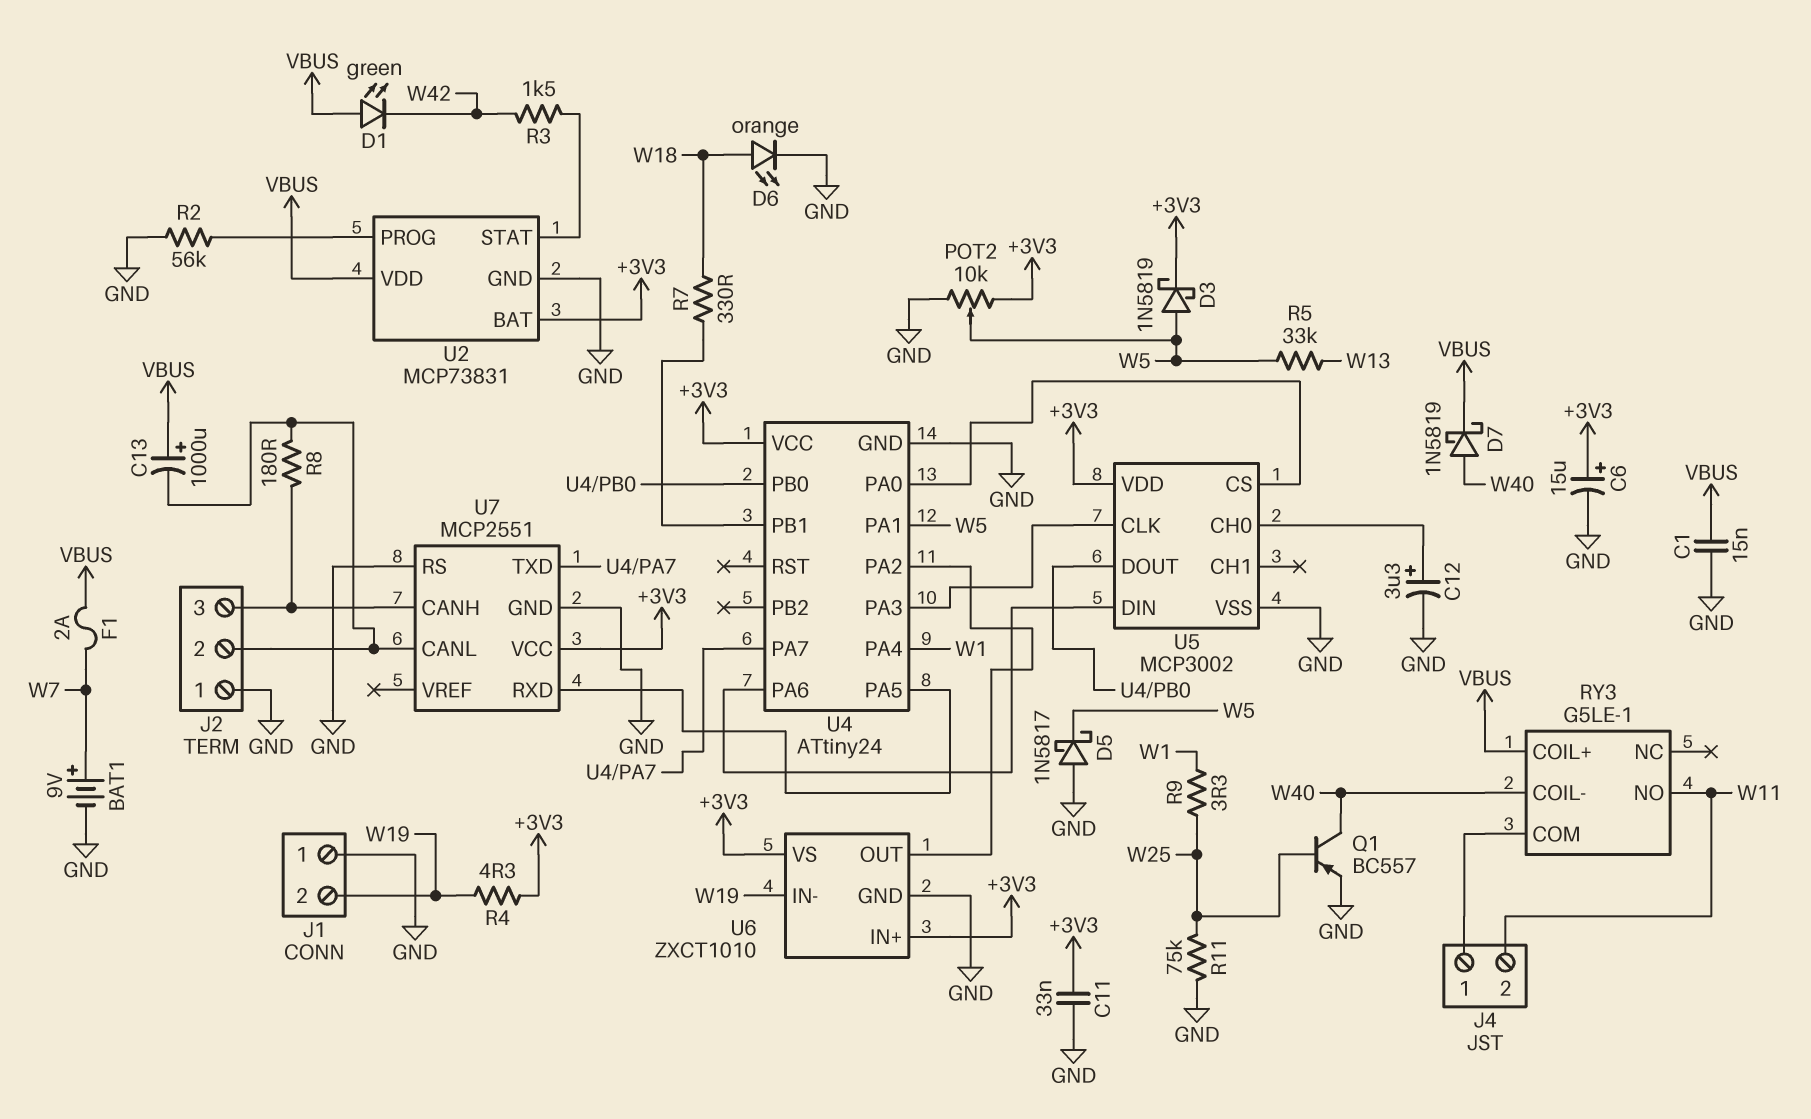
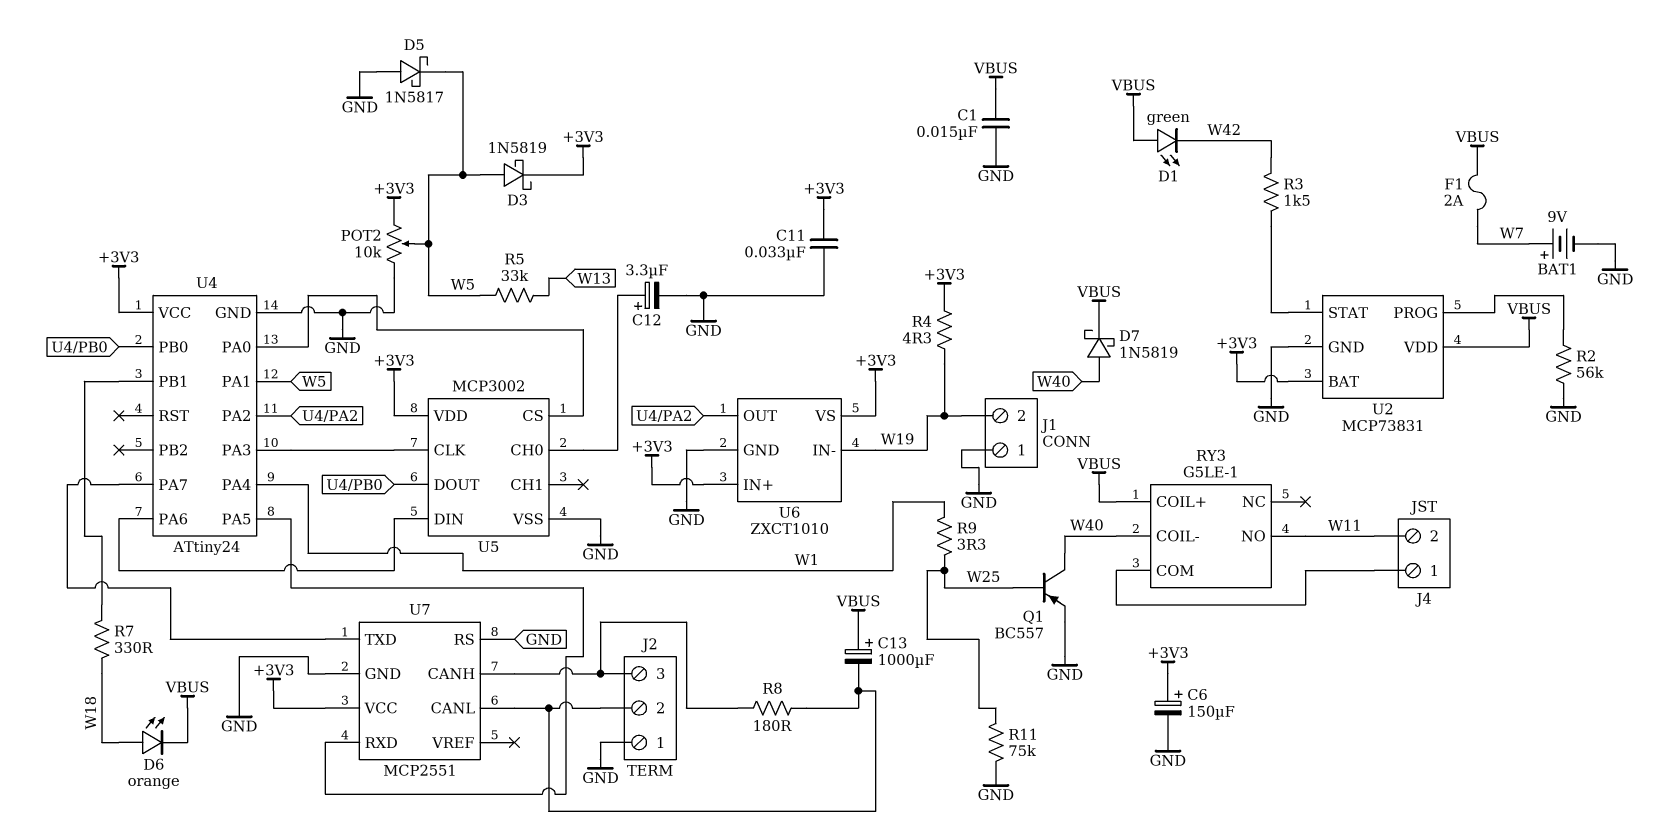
C6: 15uF (plus +3V3, minus GND) -> 150uF (plus +3V3, minus GND)
D6: LED orange (A W18, K GND) -> LED orange (A W18, K VBUS)

